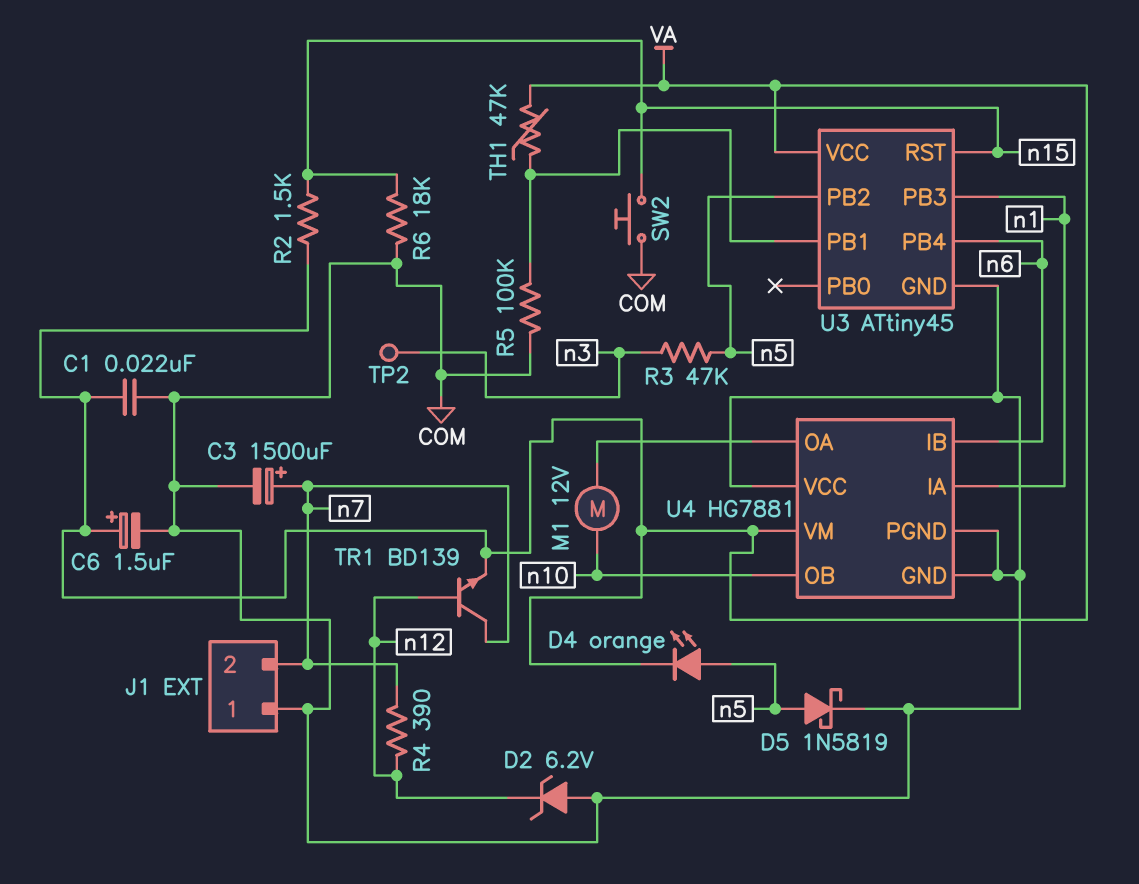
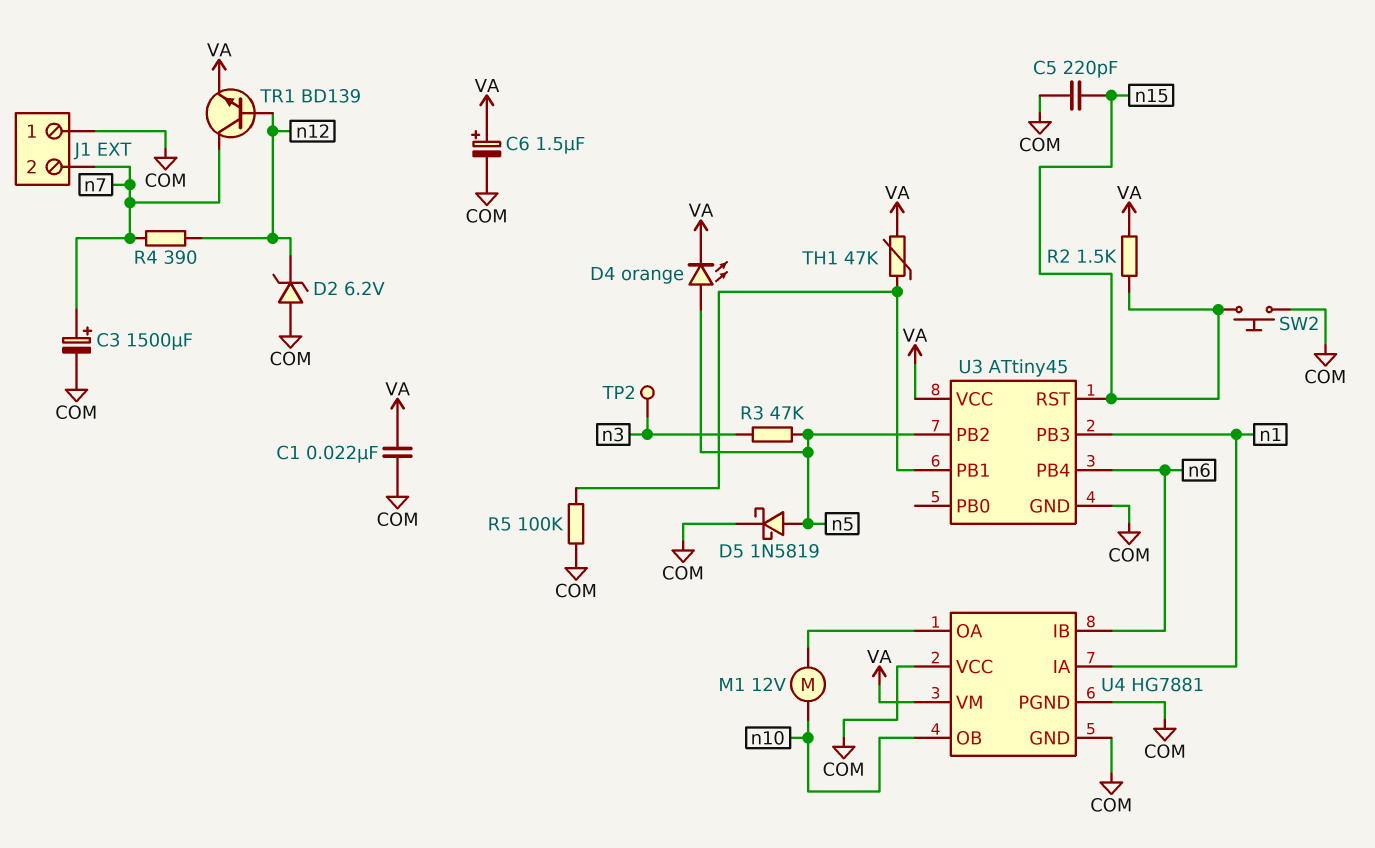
C5: none -> 220pF (COM, n15)
R6: 18k (COM, n15) -> none

